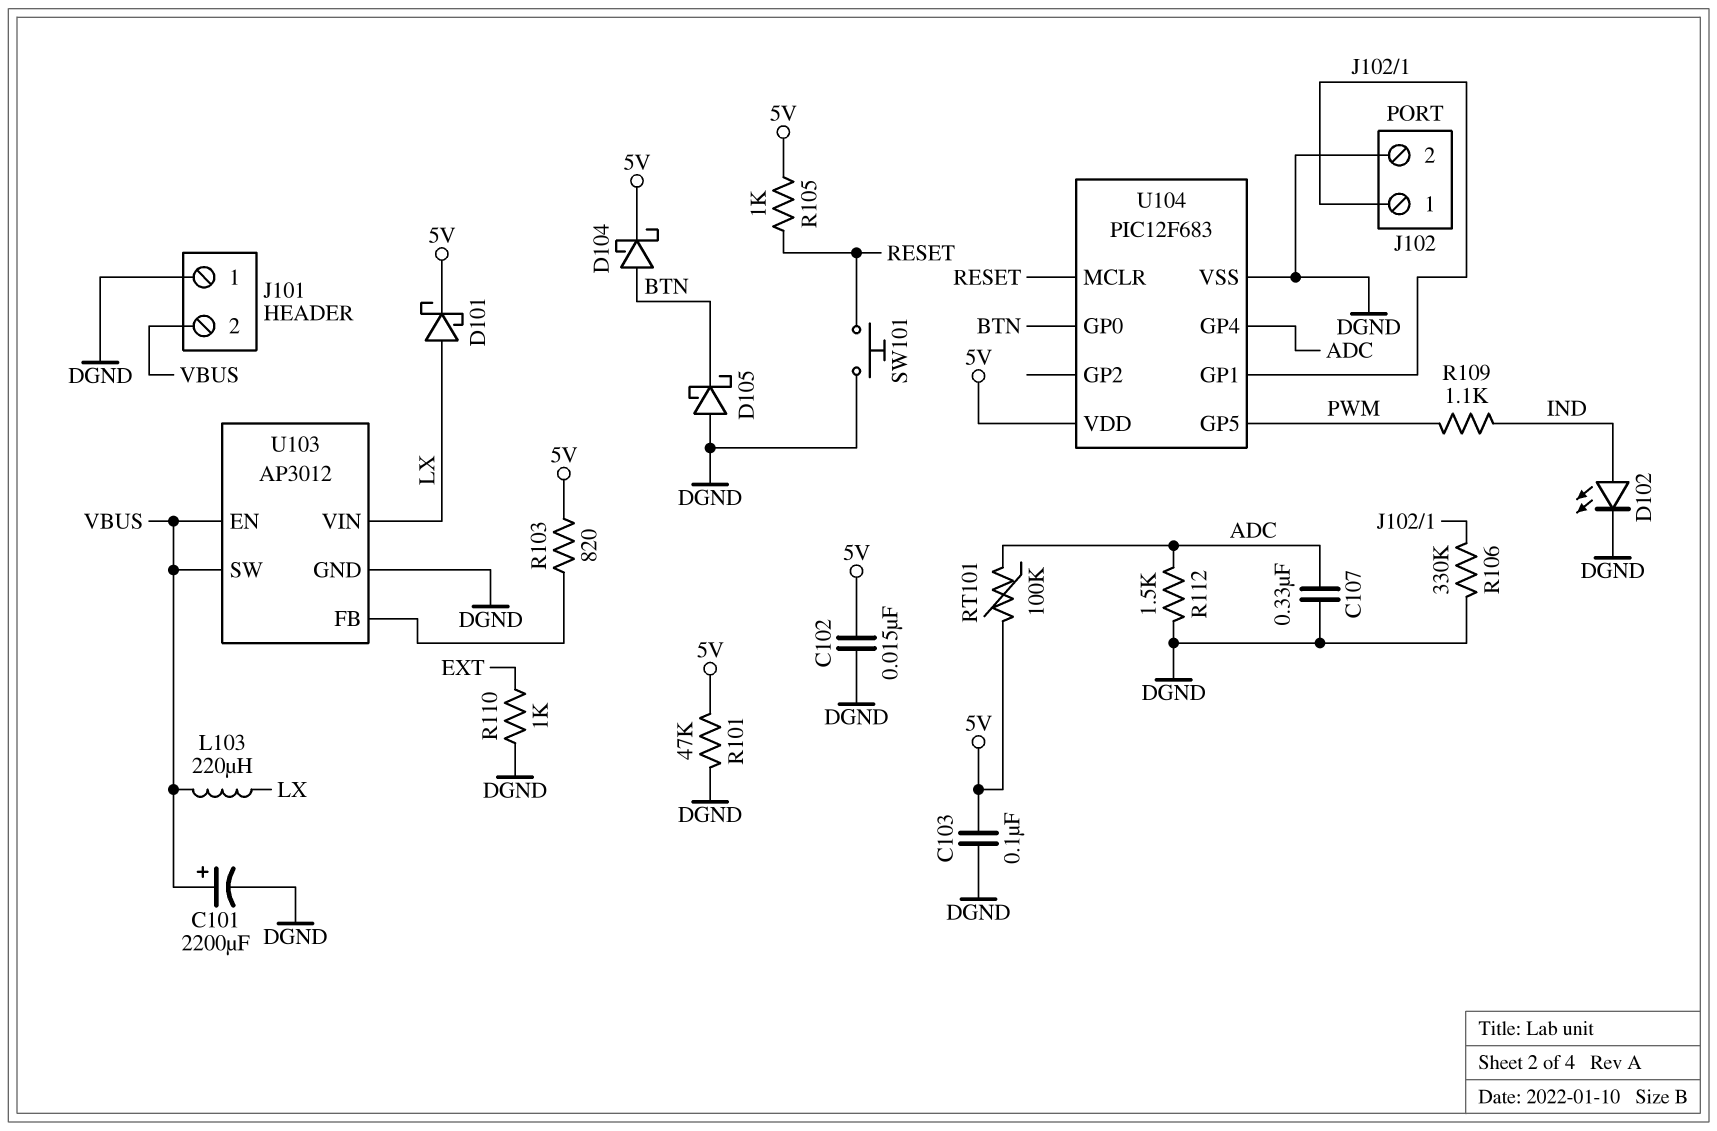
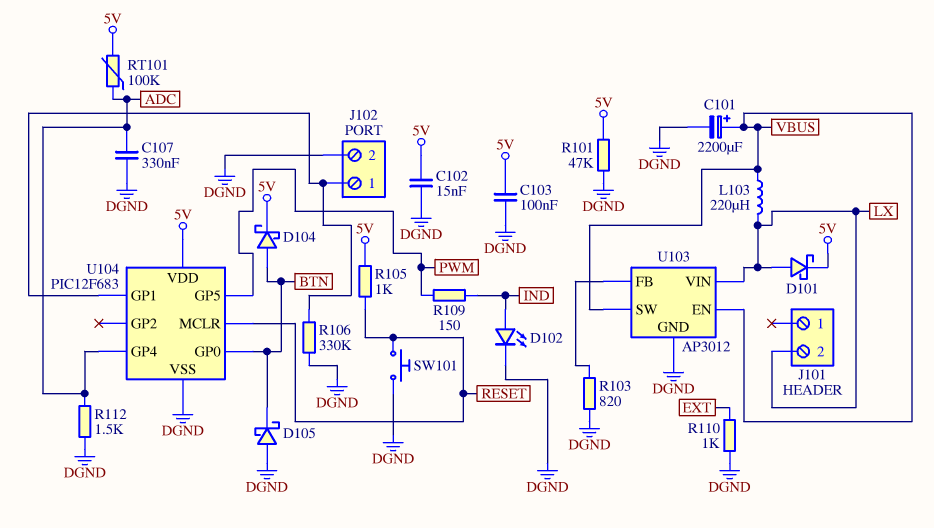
J101 pin 1: DGND -> none
J101 pin 2: VBUS -> LX
R103: 820 (5V, U103/FB) -> 820 (DGND, U103/FB)
R109: 1.1k (IND, PWM) -> 150 (IND, PWM)

